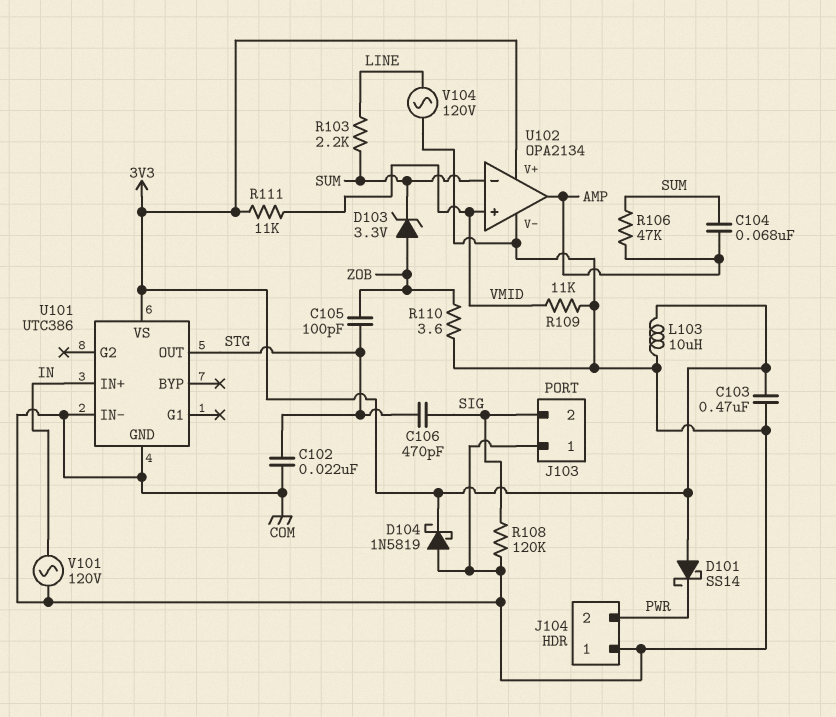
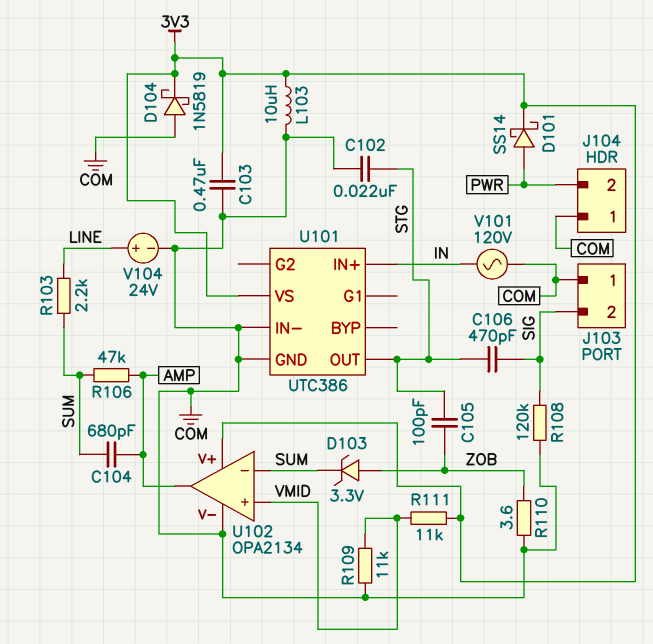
C104: 68nF (AMP, SUM) -> 680pF (AMP, SUM)
D101: schottky SS14 (A 3V3, K PWR) -> schottky SS14 (A PWR, K 3V3)
V104: AC 120V (COM, LINE) -> 24V (plus LINE, minus COM)

